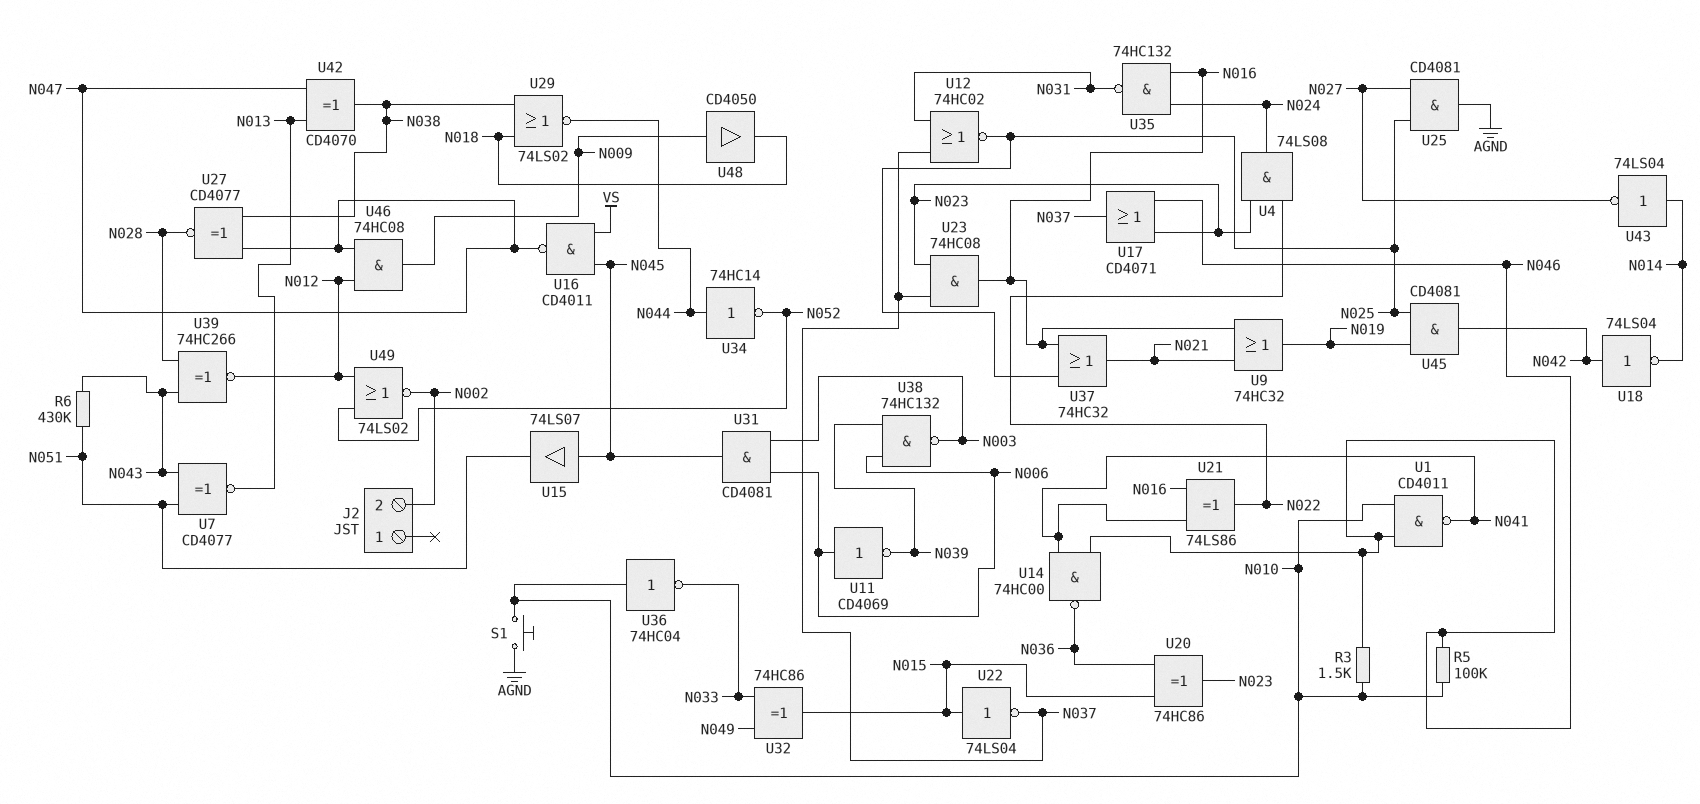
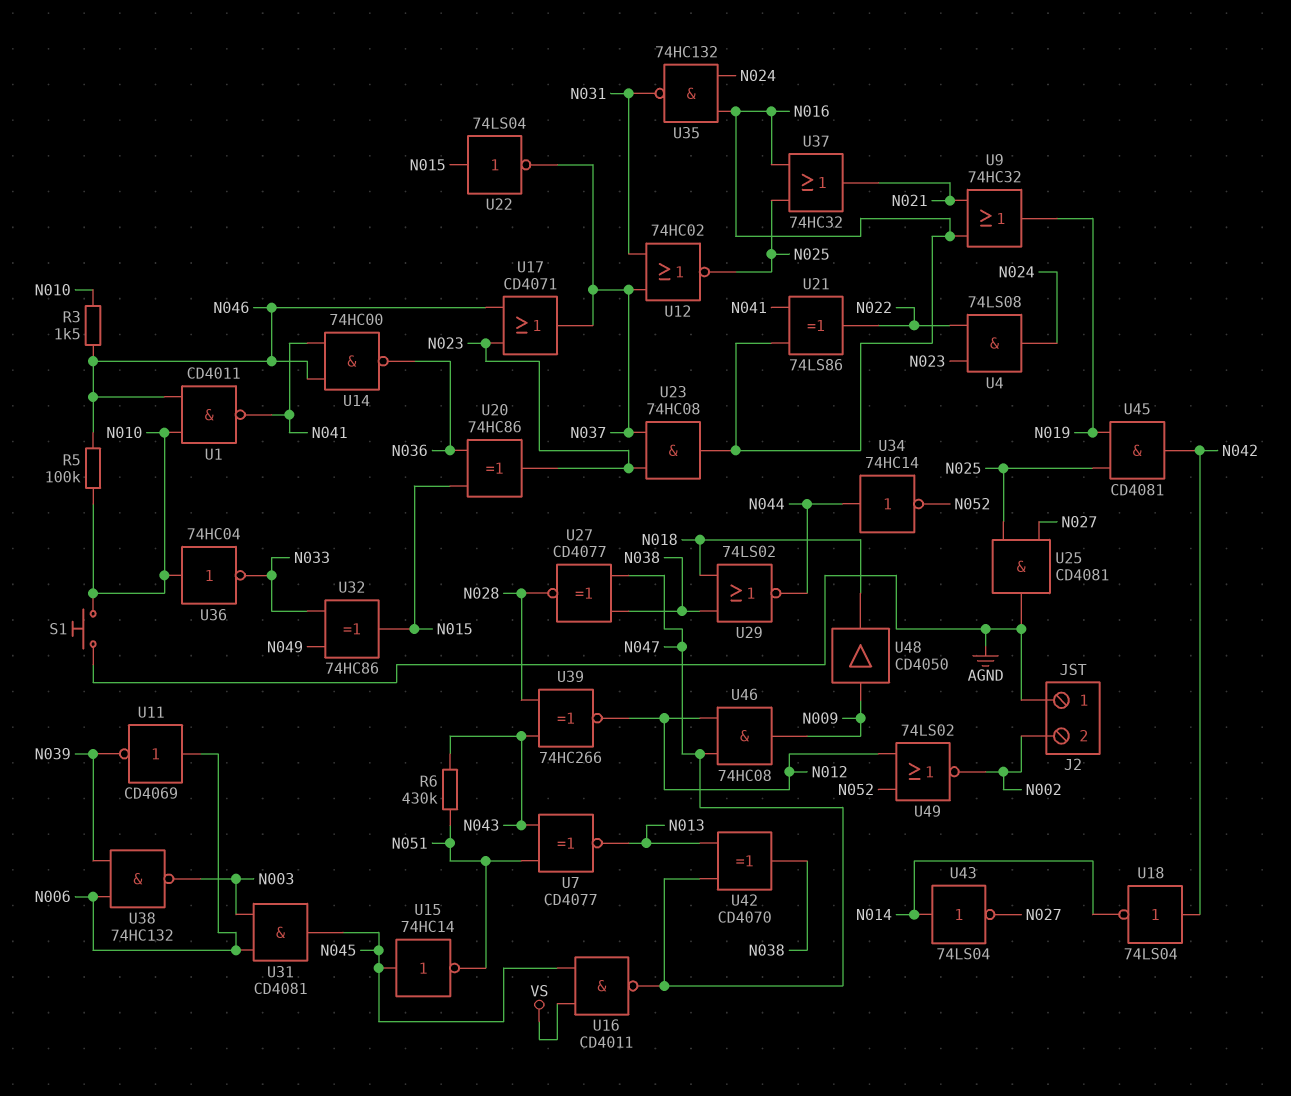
J2 pin 1: none -> AGND
U15: buffer 74LS07 (in N045, out N051) -> NOT 74HC14 (in N045, out N051)

